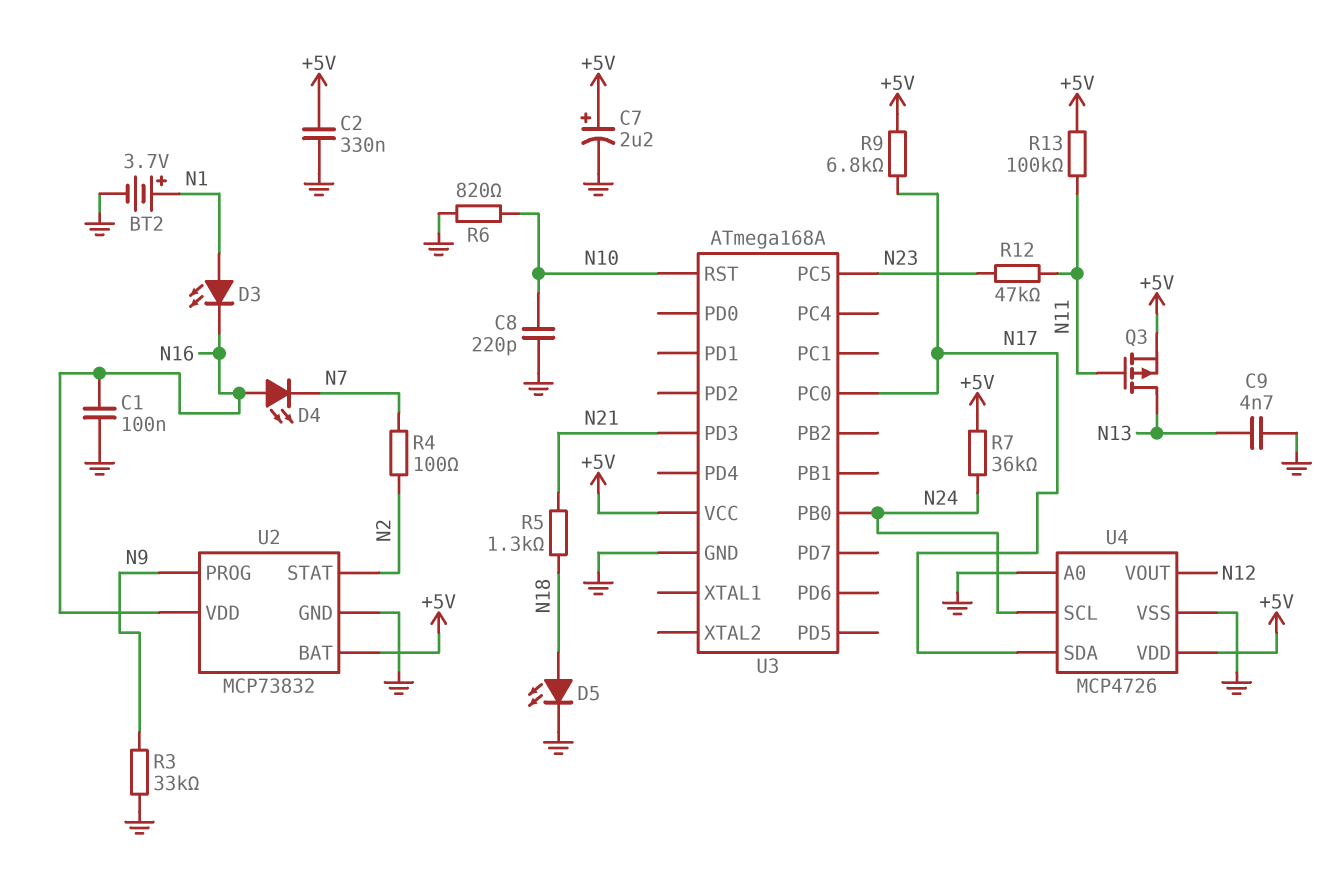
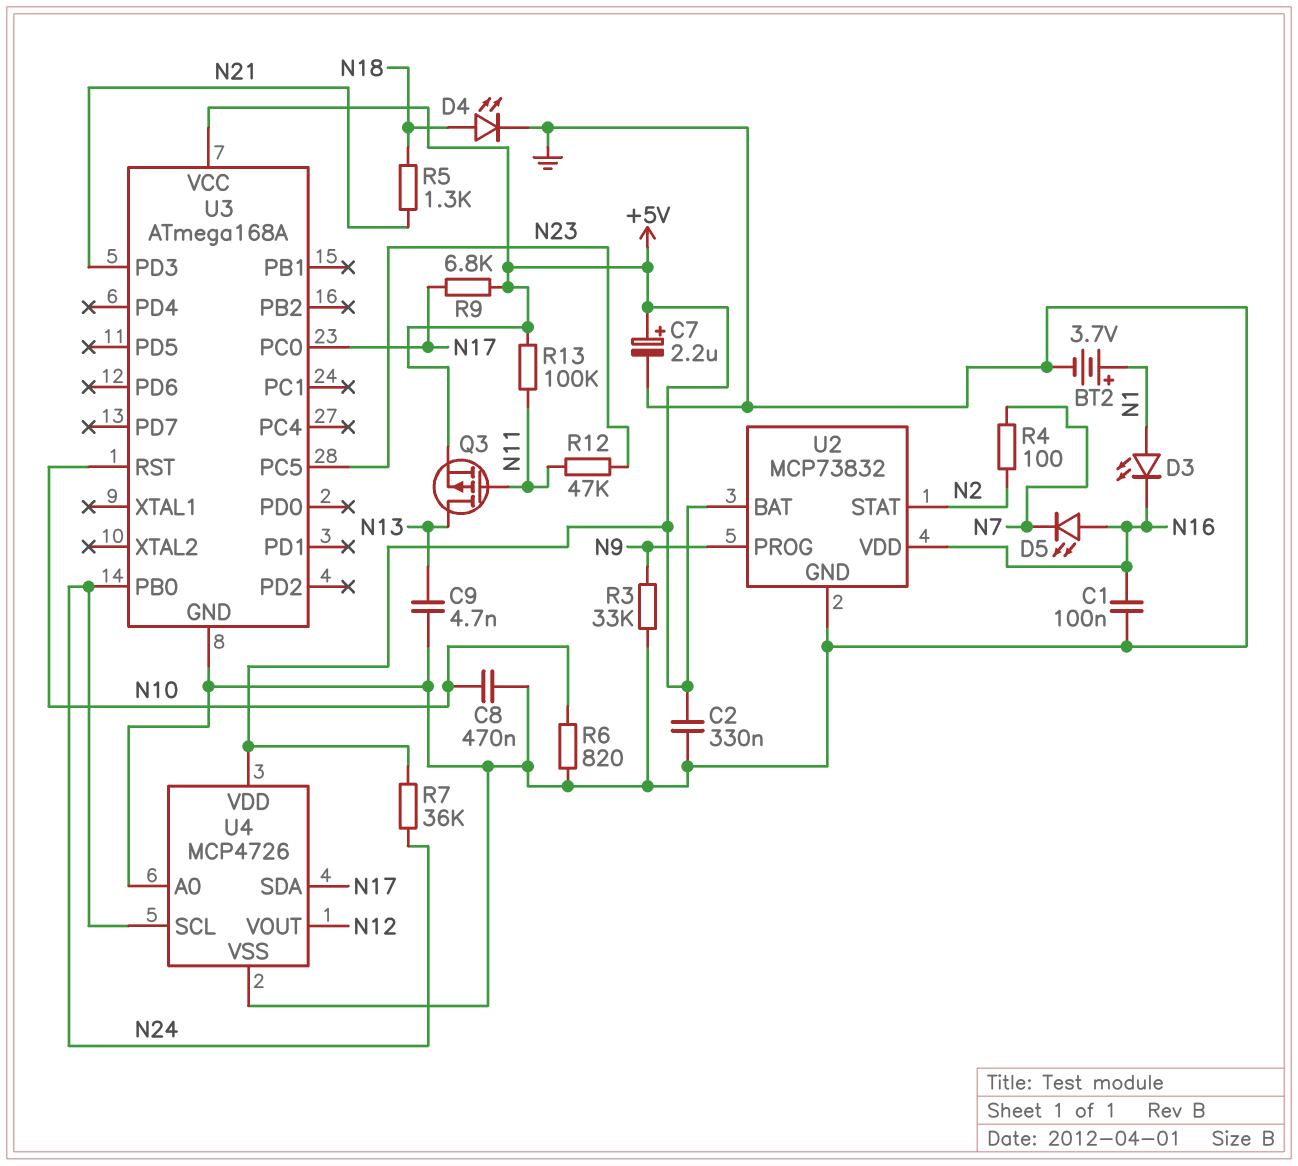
C8: 220pF (GND, N10) -> 470nF (GND, N10)
D4: LED (A N16, K N7) -> LED (A N18, K GND)
D5: LED (A N18, K GND) -> LED (A N16, K N7)

